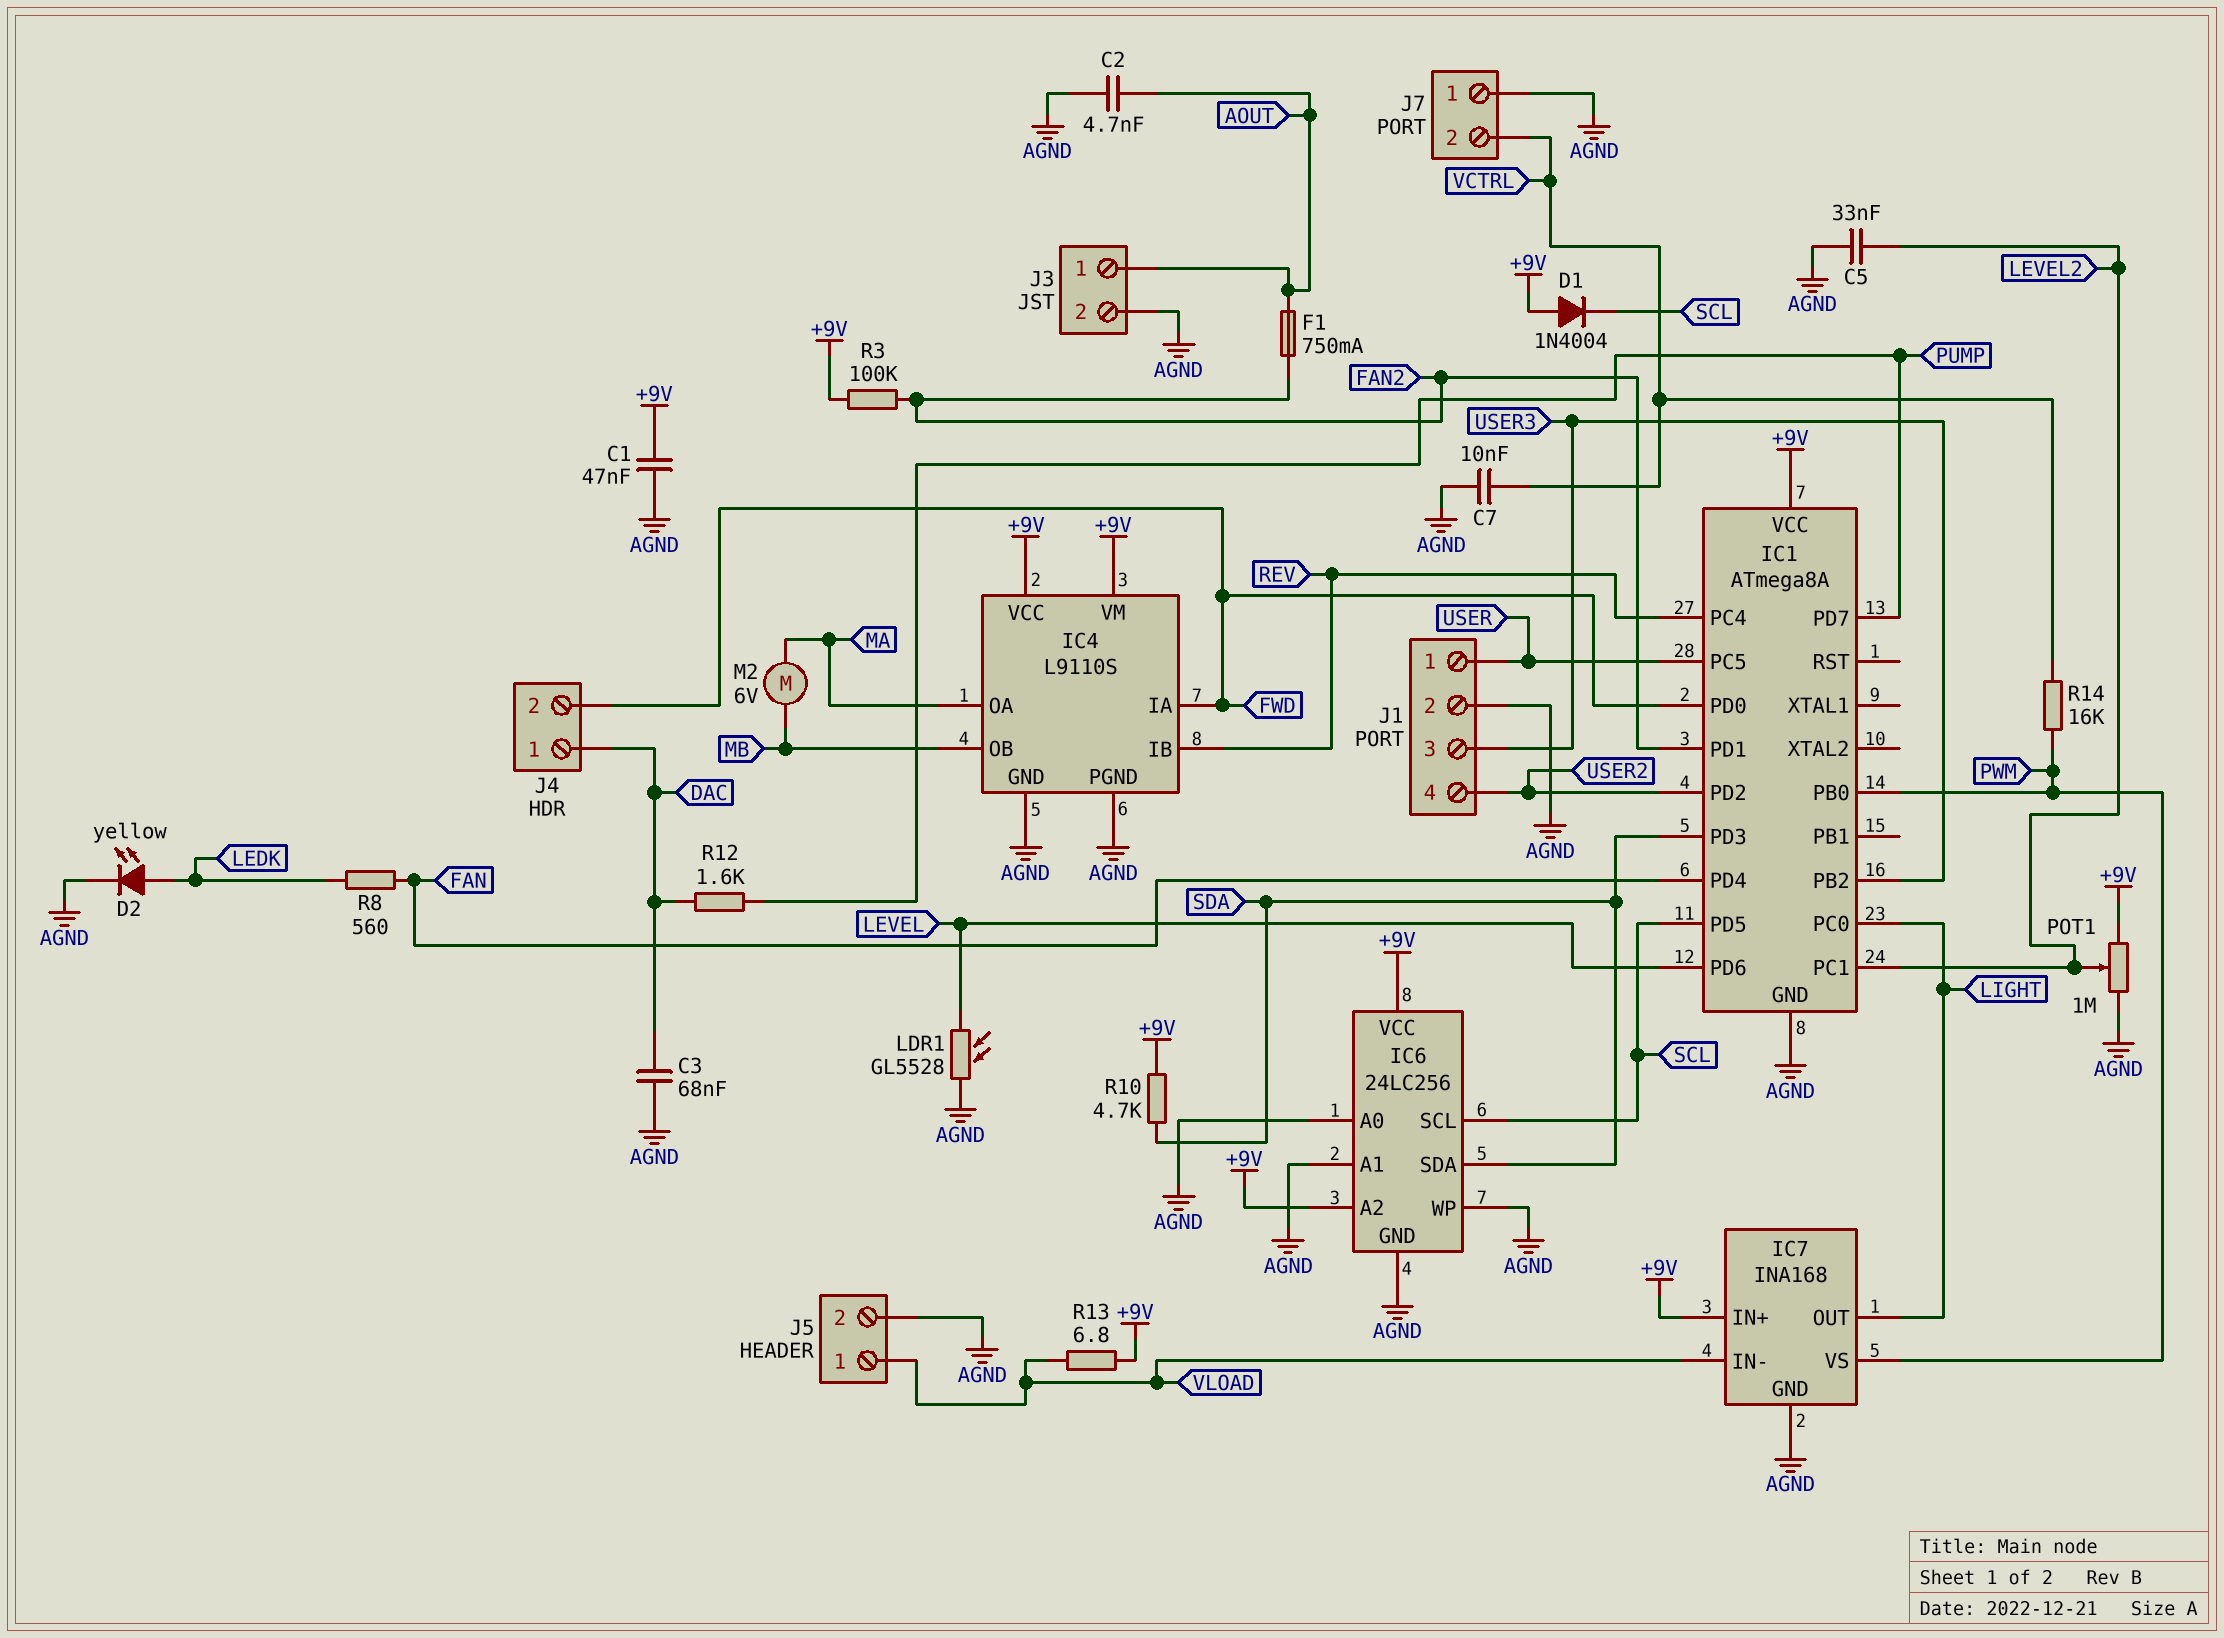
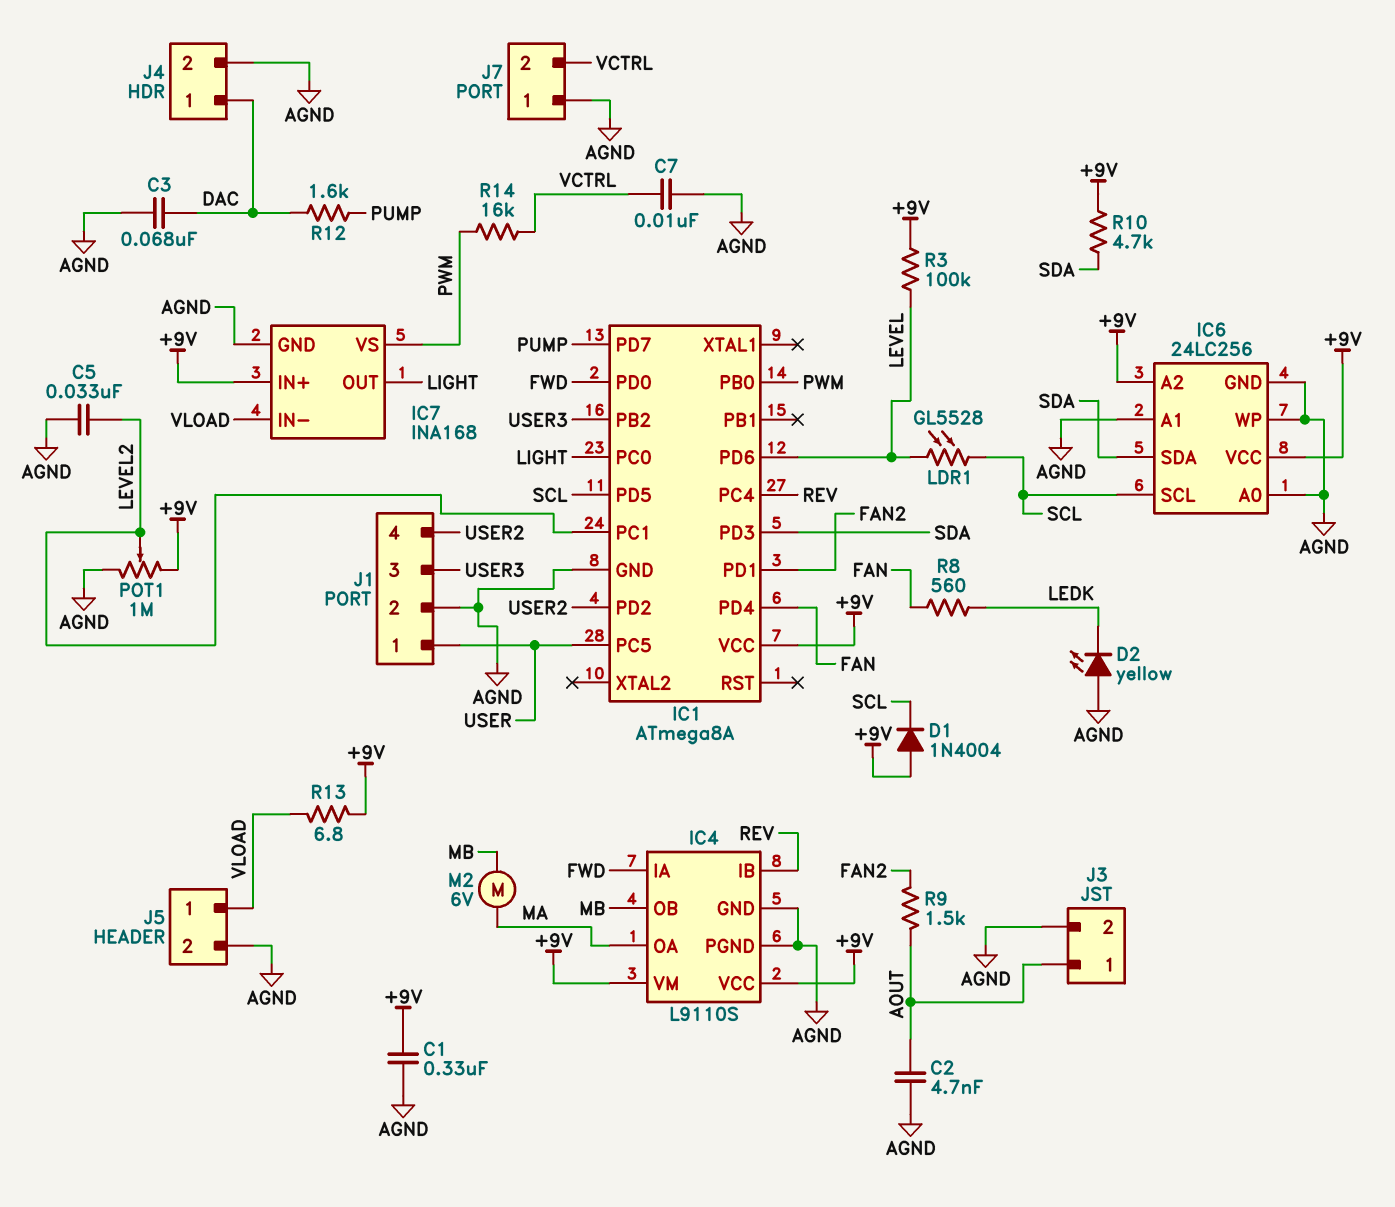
C1: 47nF (+9V, AGND) -> 330nF (+9V, AGND)
D2: LED yellow (A LEDK, K AGND) -> LED yellow (A AGND, K LEDK)
F1: 750mA (AOUT, FAN2) -> none
J4 pin 2: FWD -> AGND
LDR1: GL5528 (AGND, LEVEL) -> GL5528 (LEVEL, SCL)
R3: 100k (+9V, FAN2) -> 100k (+9V, LEVEL)
R9: none -> 1.5k (AOUT, FAN2)

